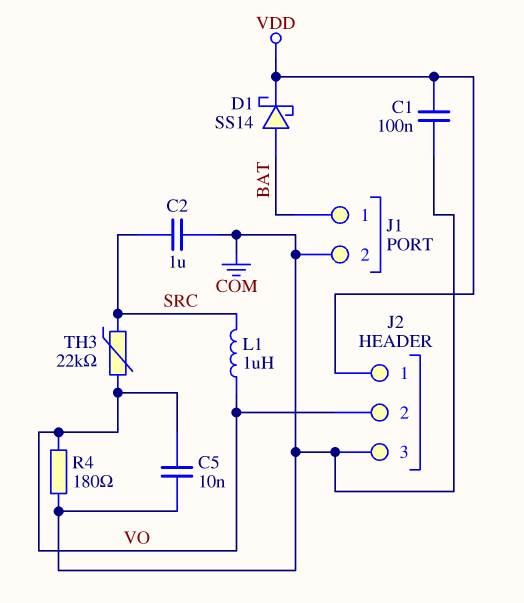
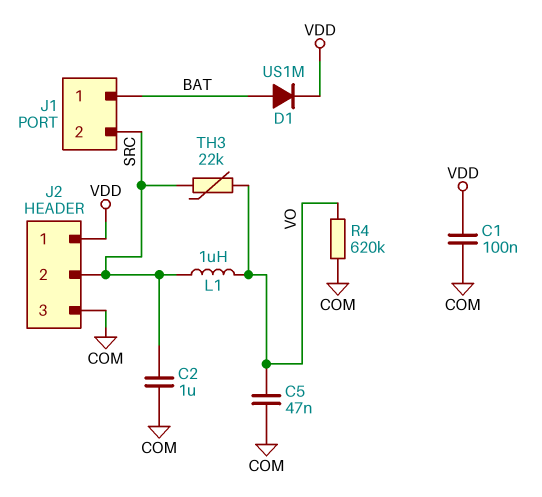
C5: 10nF (COM, VO) -> 47nF (COM, VO)
D1: schottky SS14 (A BAT, K VDD) -> diode US1M (A BAT, K VDD)
J1 pin 2: COM -> SRC
J2 pin 2: VO -> SRC
R4: 180 (COM, VO) -> 620k (COM, VO)

